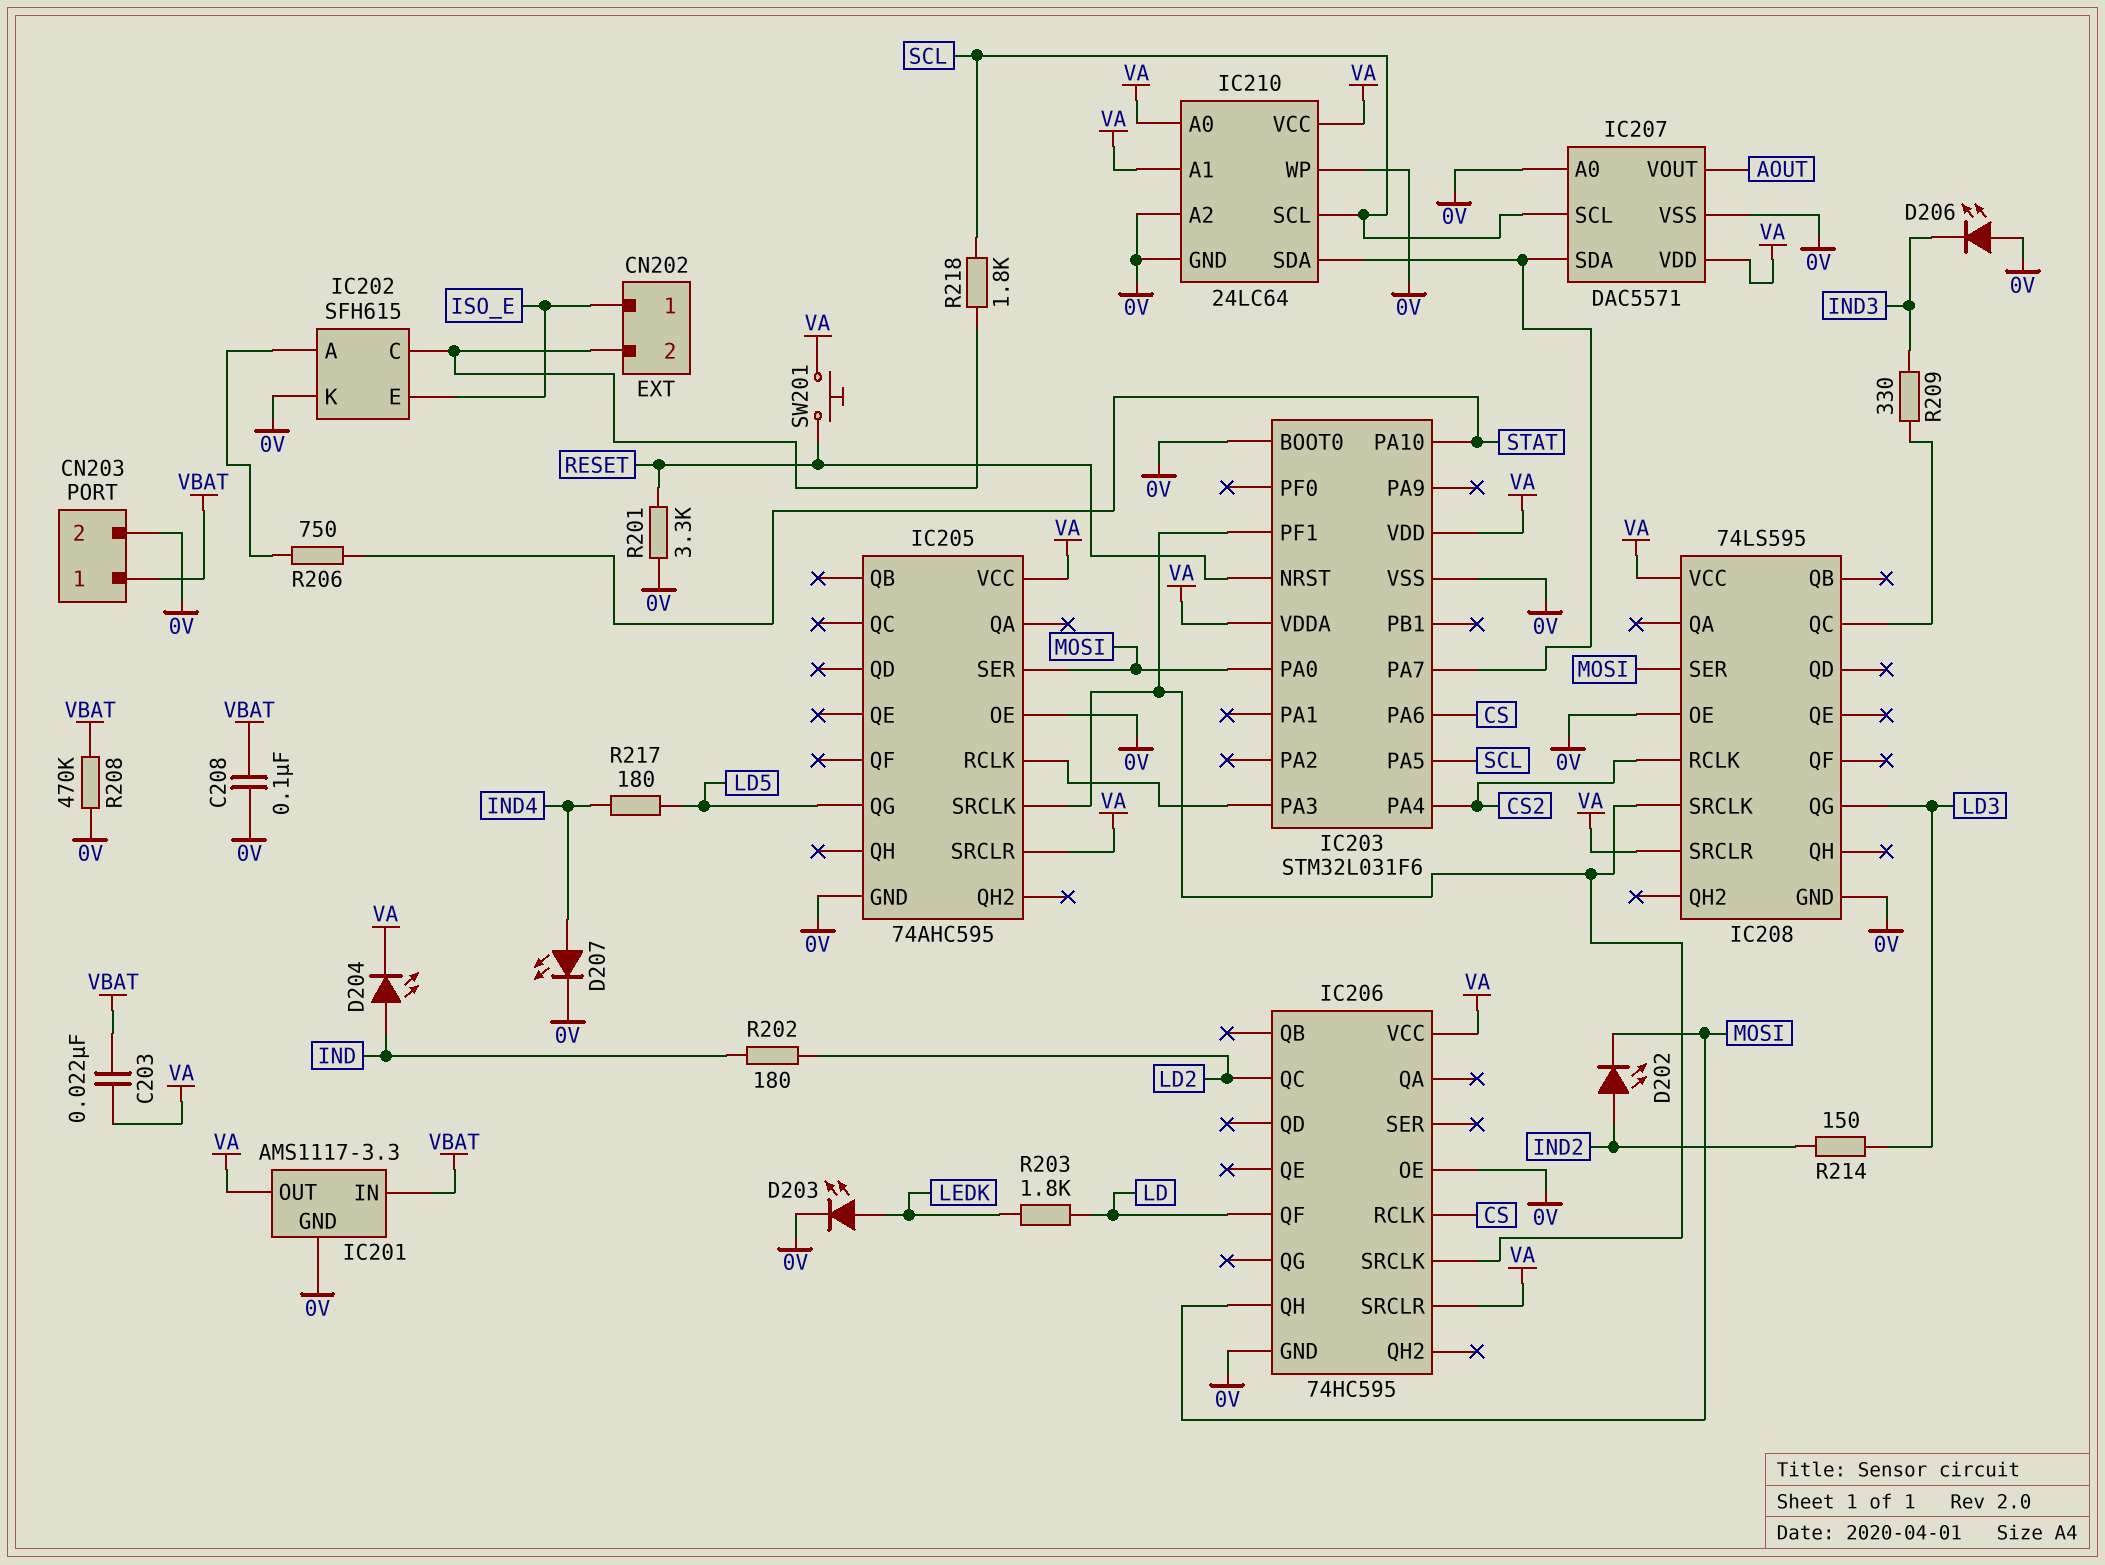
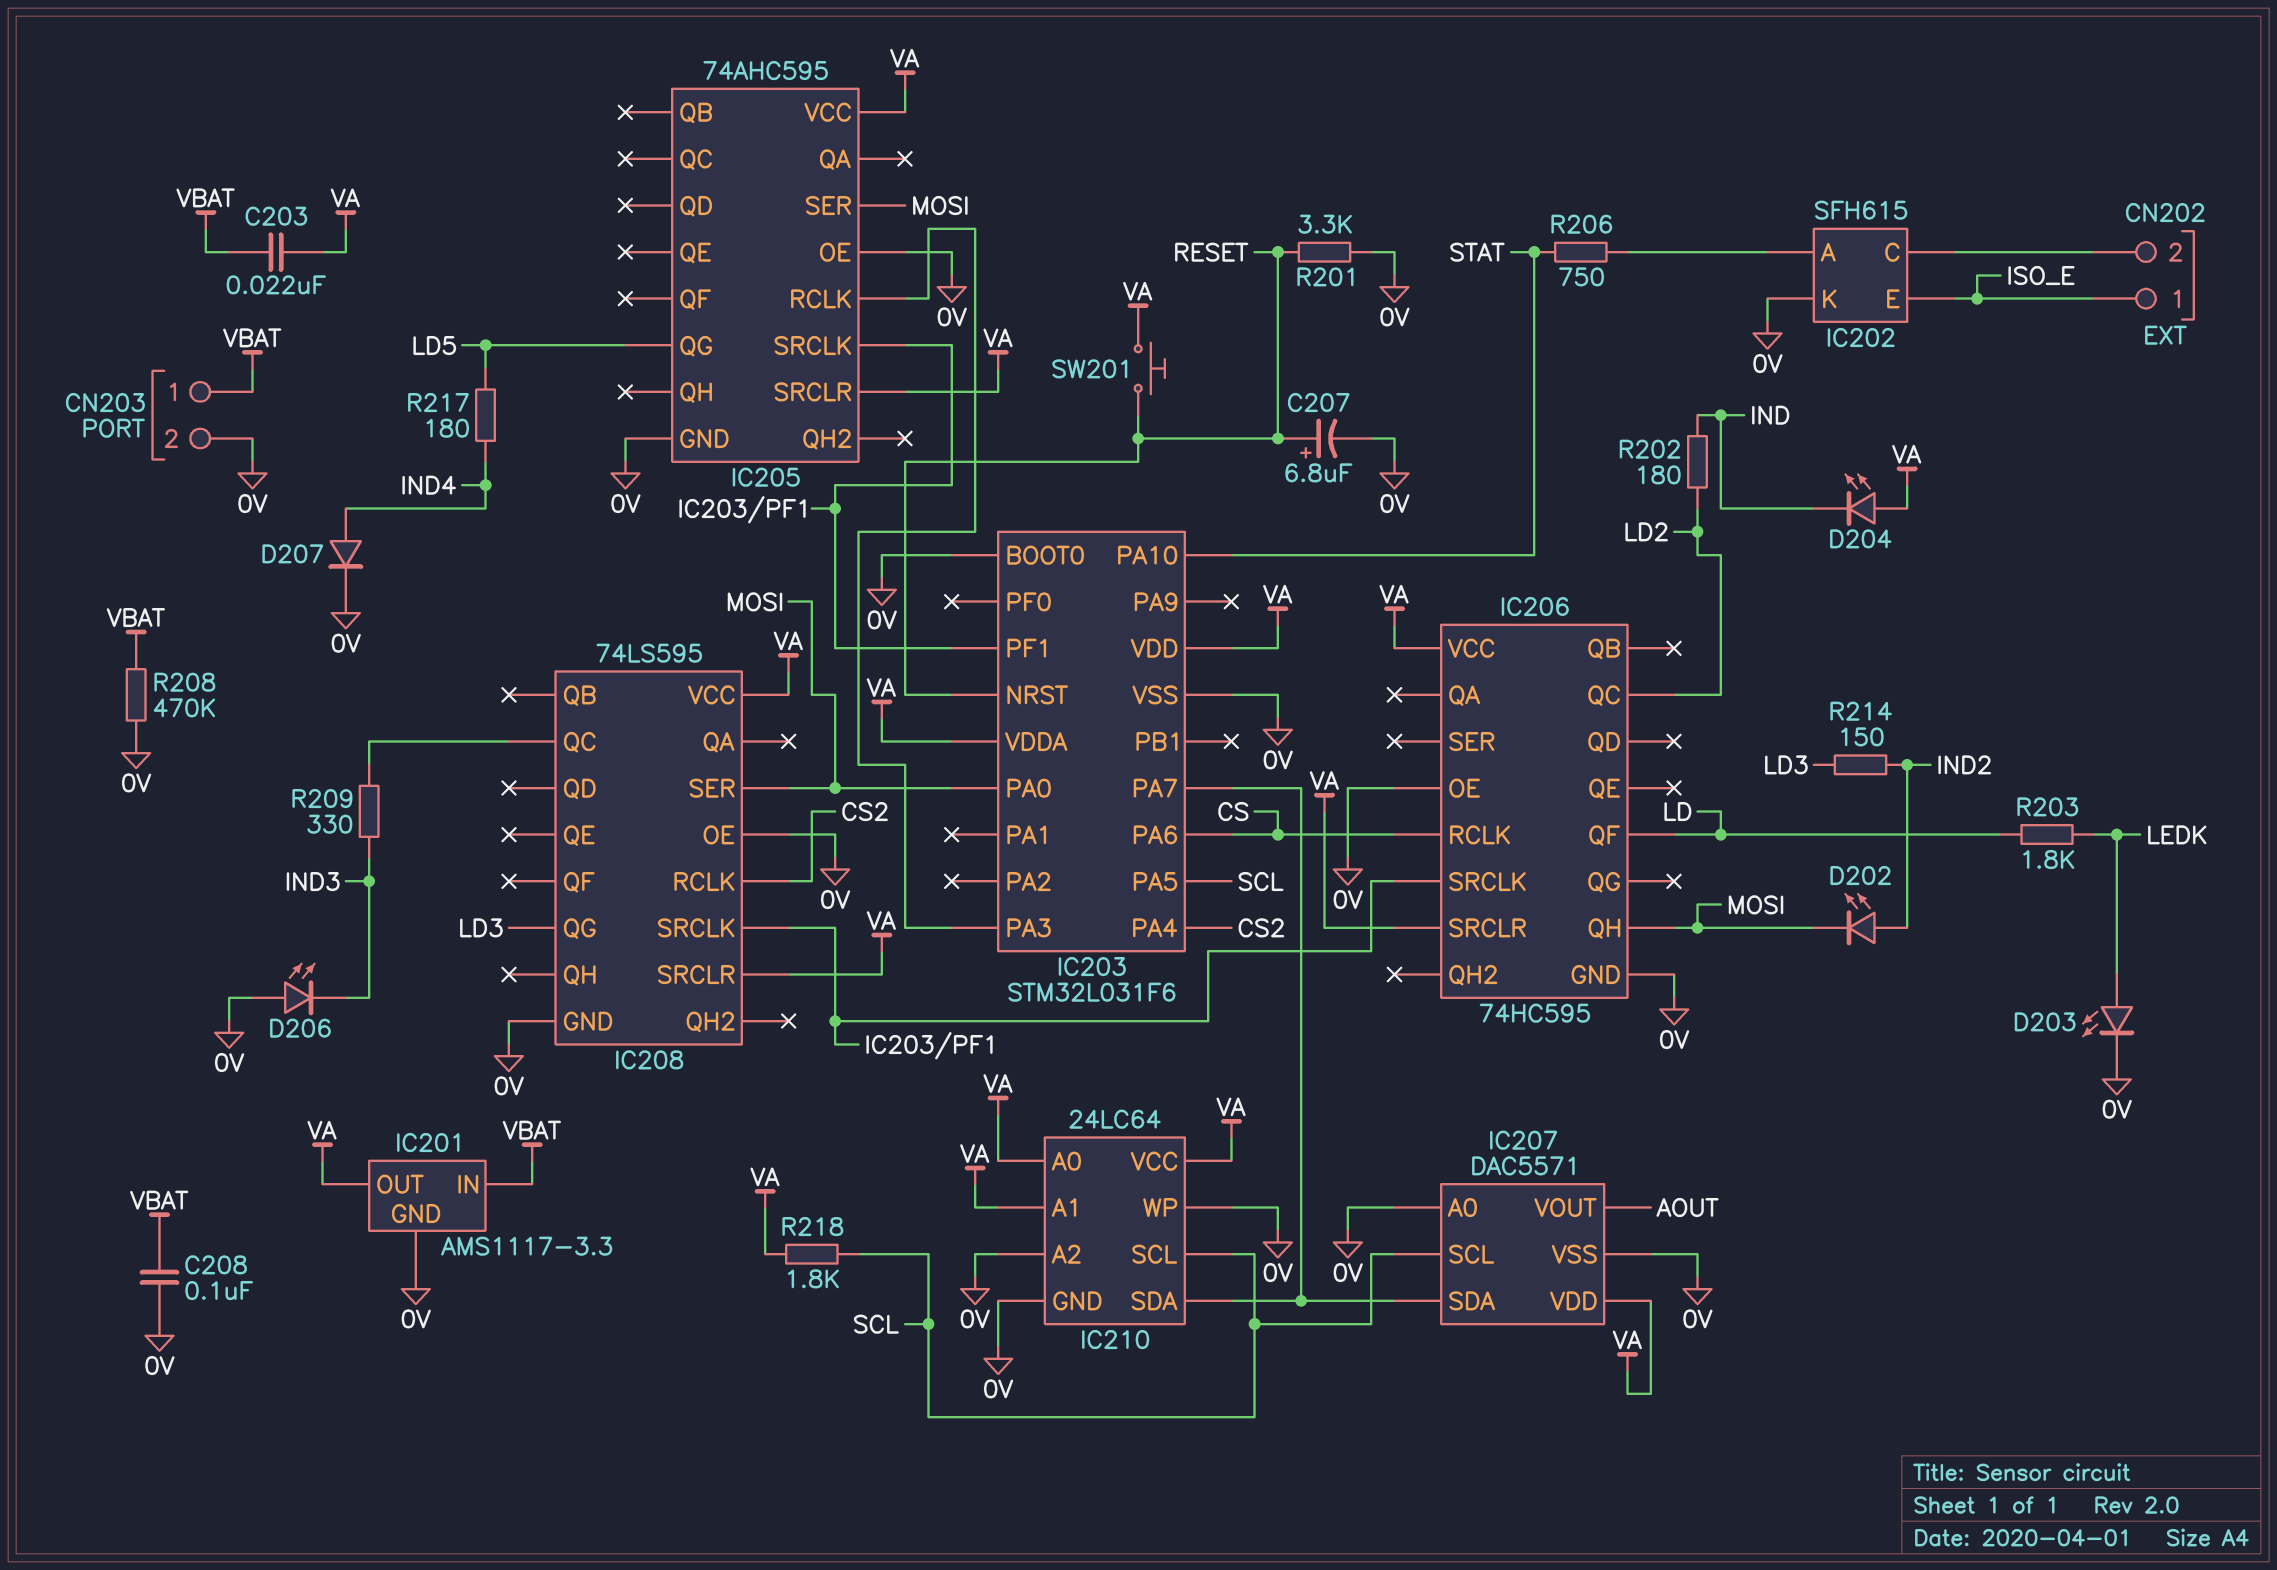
C207: none -> 6.8uF (plus RESET, minus 0V)
D204: LED (A IND, K VA) -> LED (A VA, K IND)
D207: LED (A IND4, K 0V) -> diode (A IND4, K 0V)
R218: 1.8k (CN202/2, SCL) -> 1.8k (SCL, VA)

